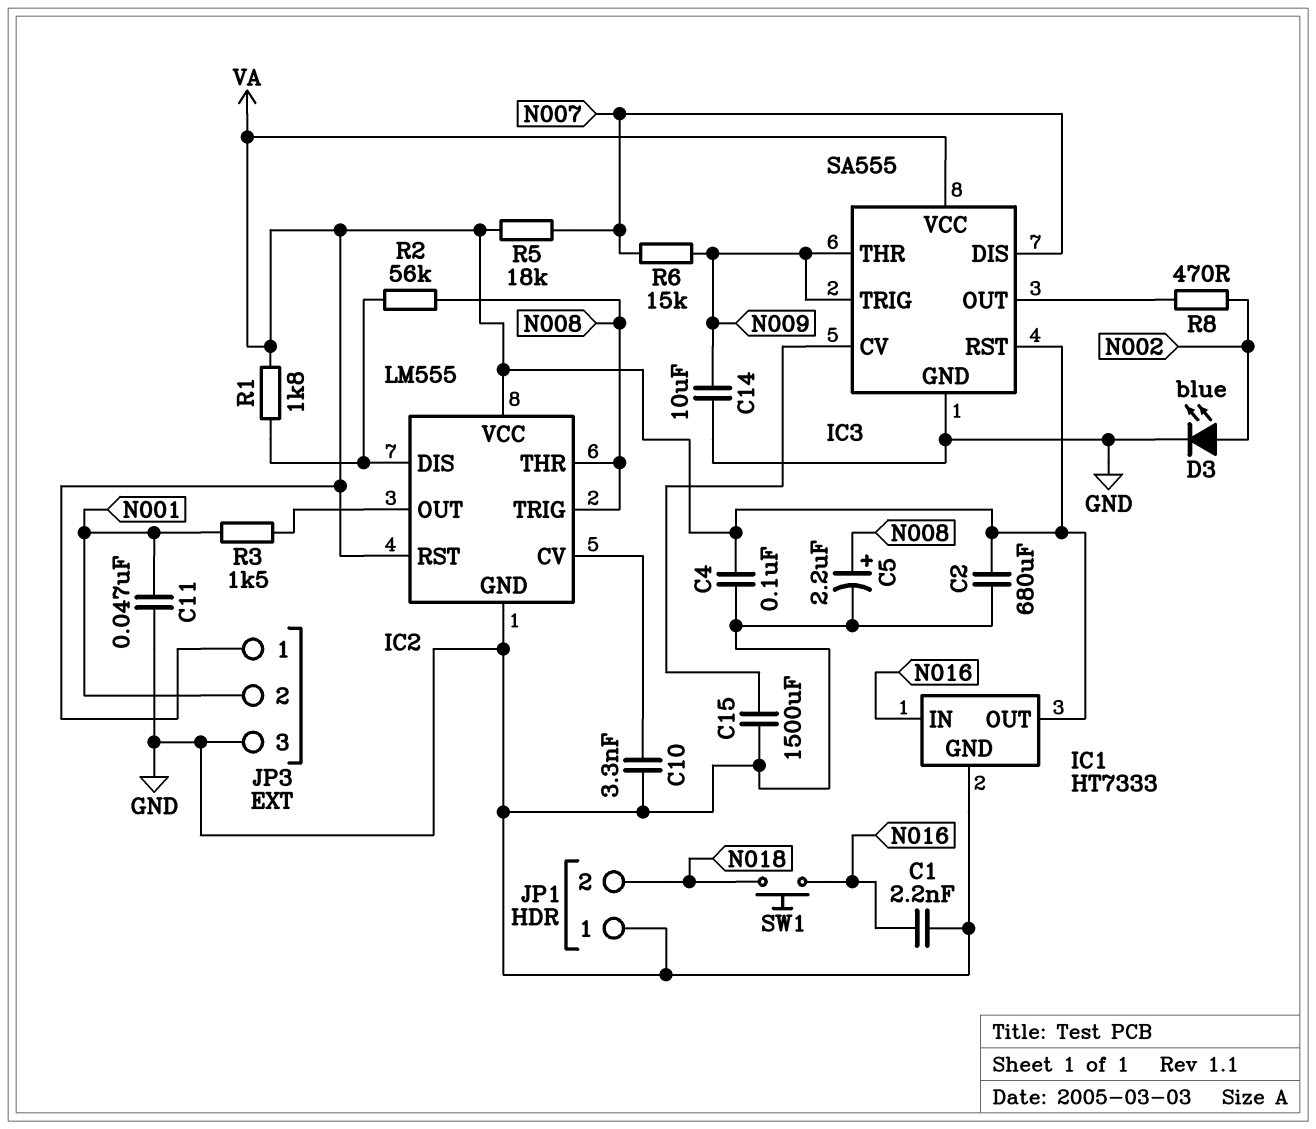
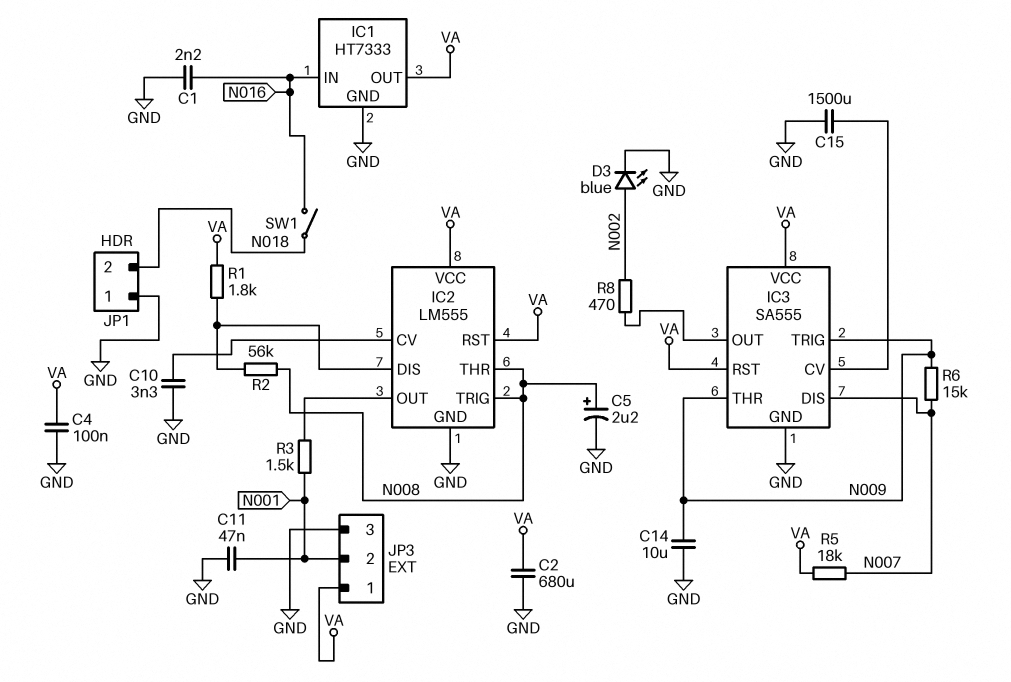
SW1: button (N016, N018) -> switch (N016, N018)

